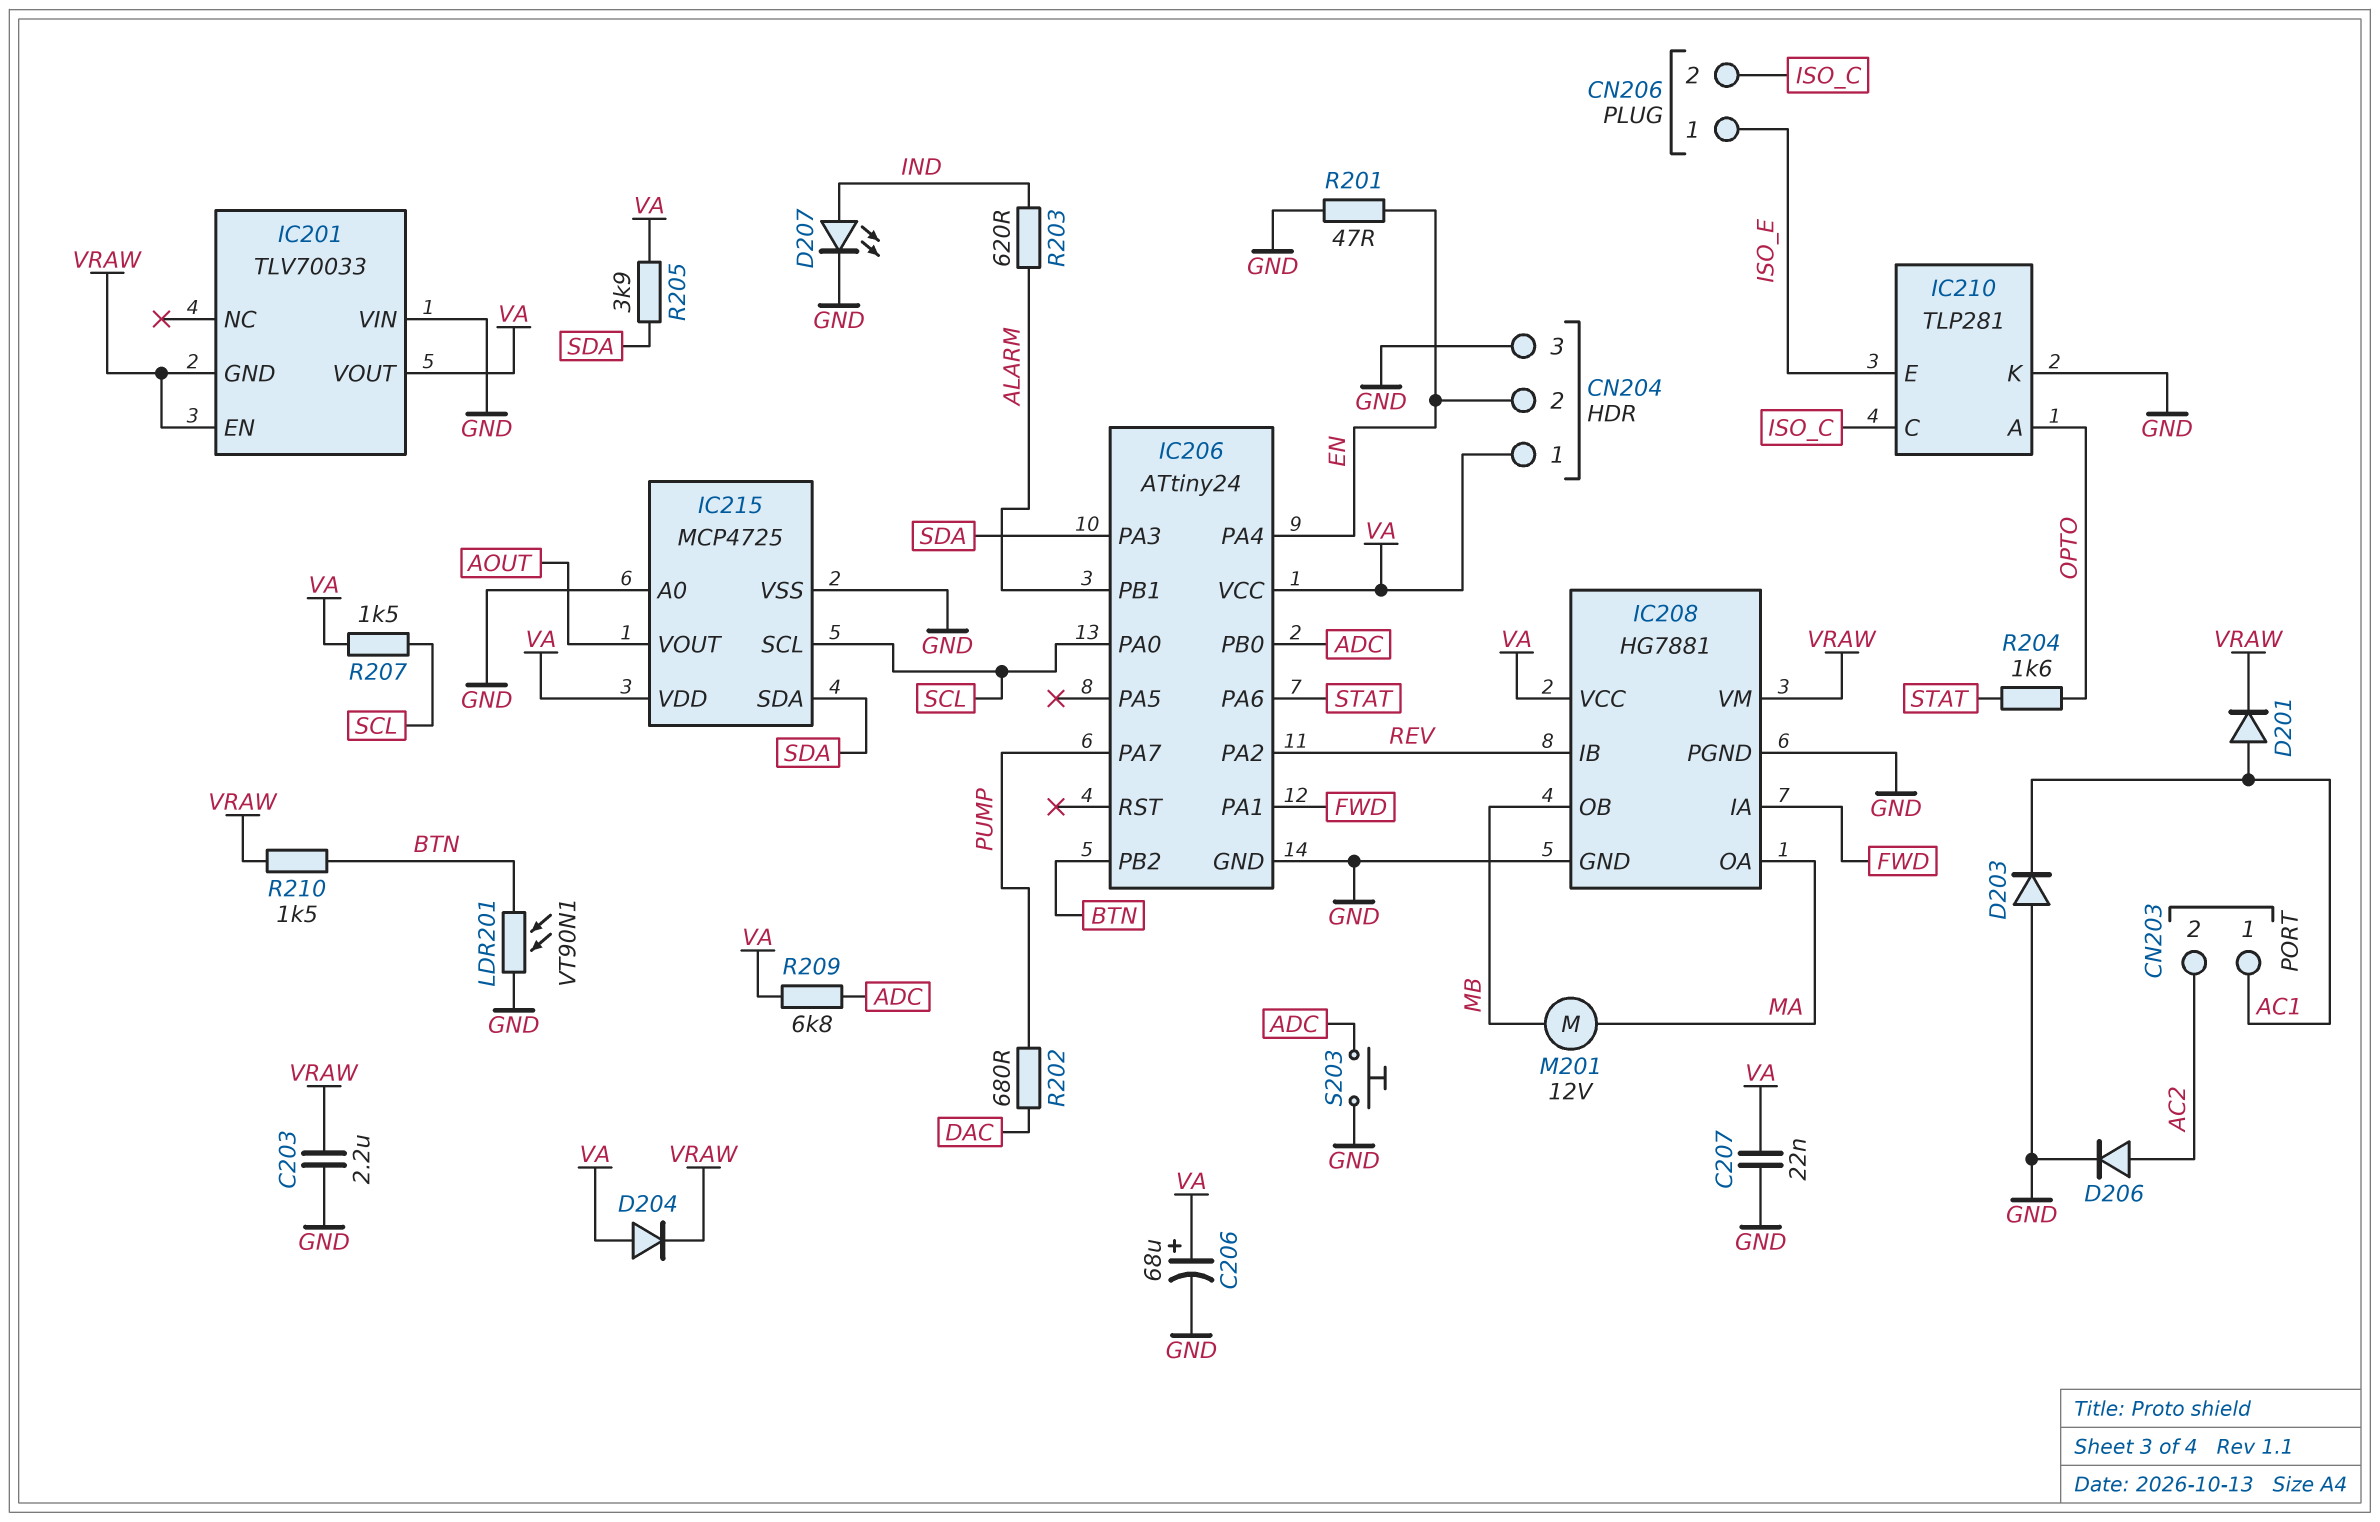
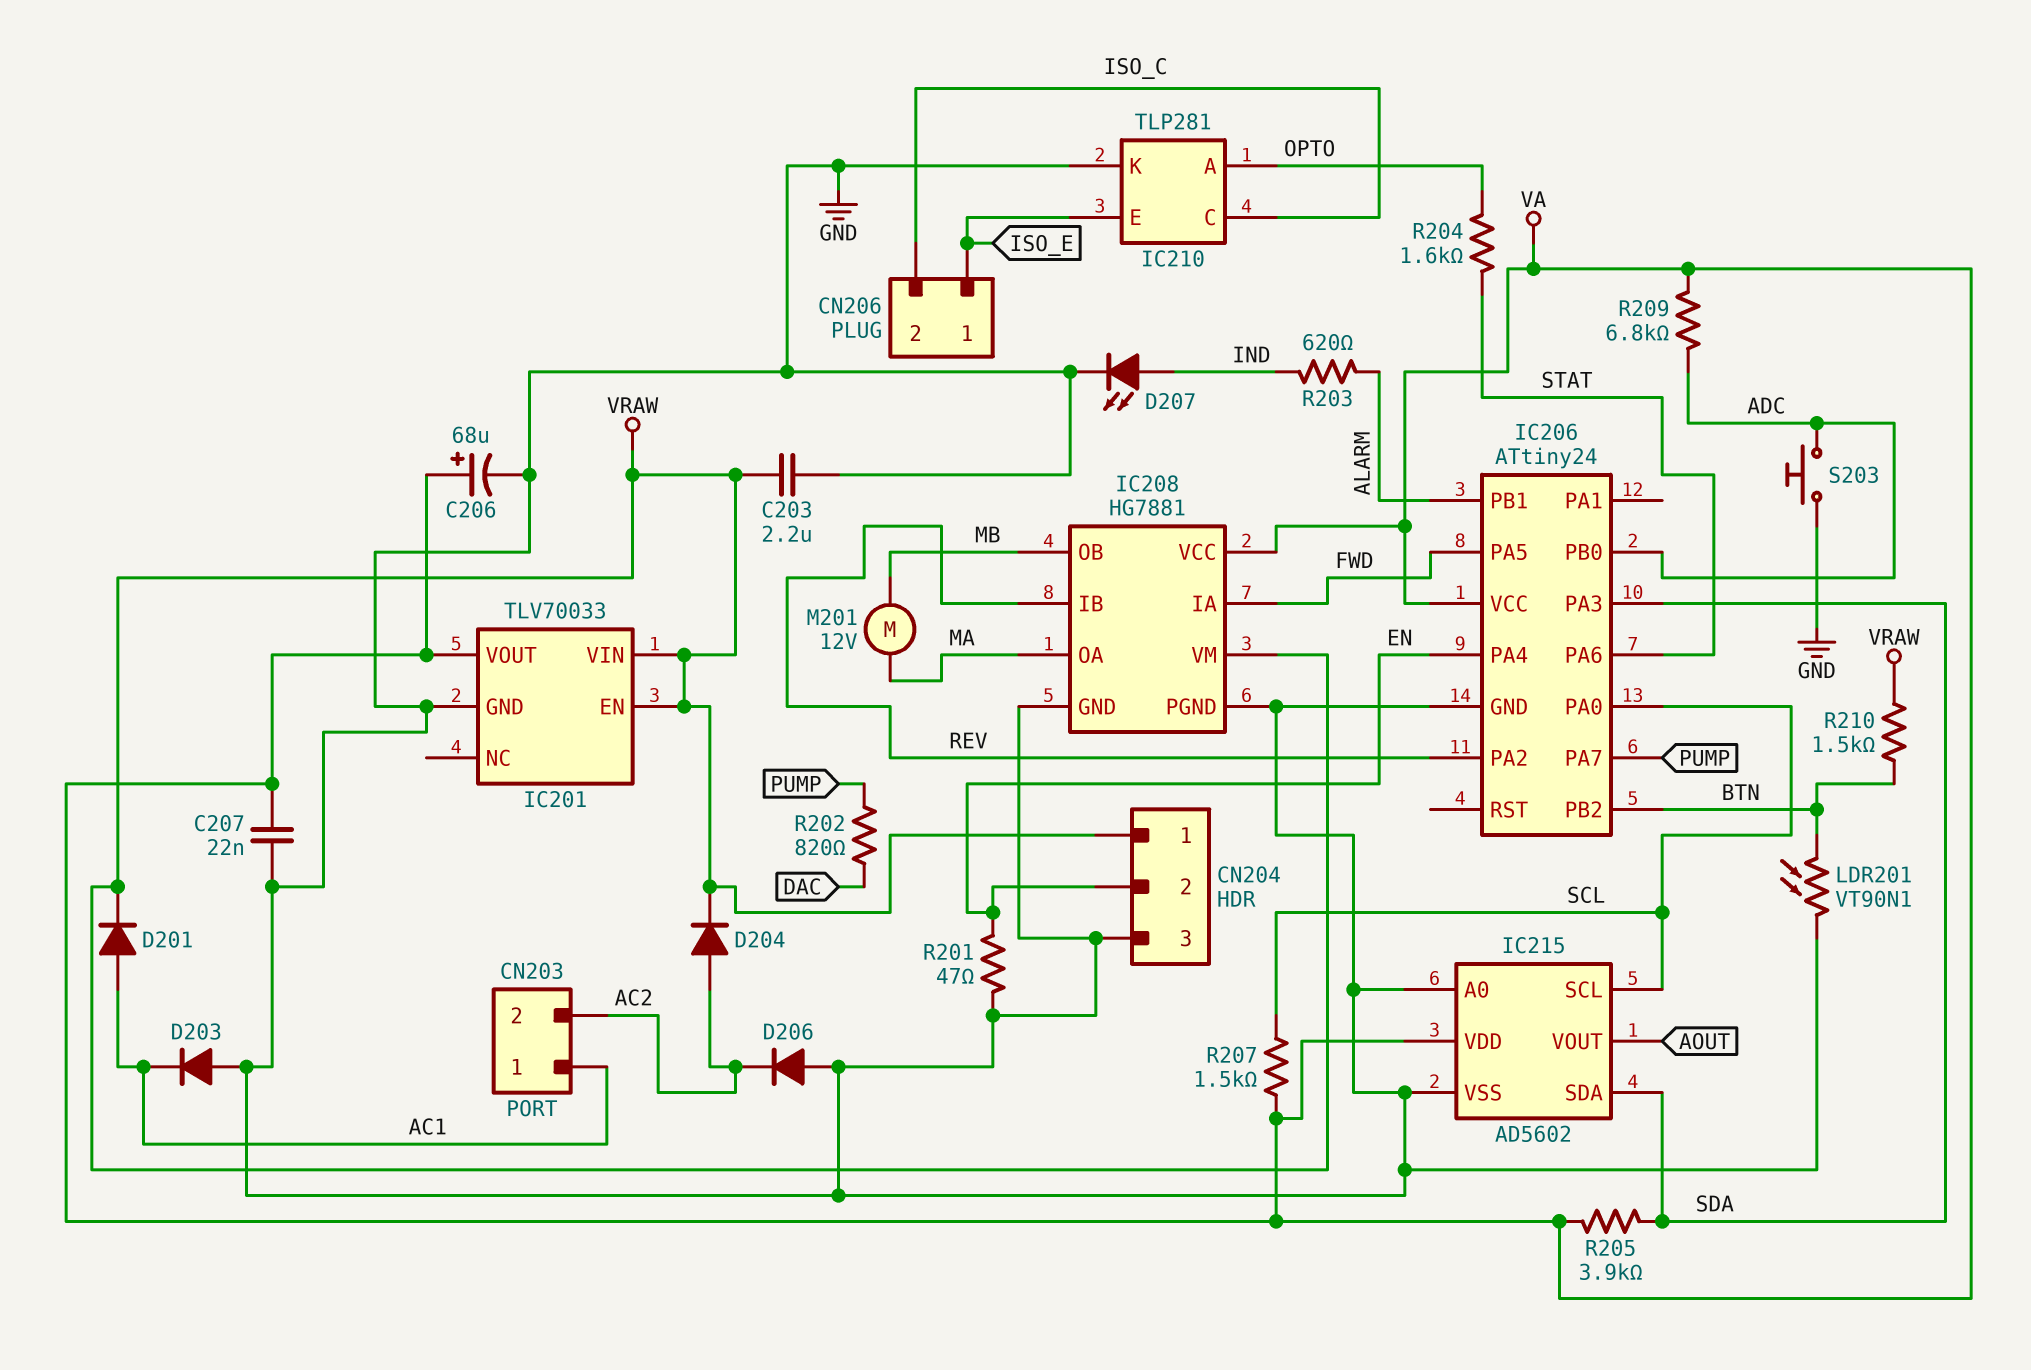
CN204 pin 1: VA -> VRAW
D204: diode (A VA, K VRAW) -> diode (A AC2, K VRAW)
D206: diode (A AC2, K GND) -> diode (A GND, K AC2)
IC201 pin GND: VRAW -> GND
IC201 pin VIN: GND -> VRAW
IC206 pin PA1: FWD -> none
IC206 pin PA5: none -> FWD
IC215: MCP4725 -> AD5602
R202: 680 (DAC, PUMP) -> 820 (DAC, PUMP)

